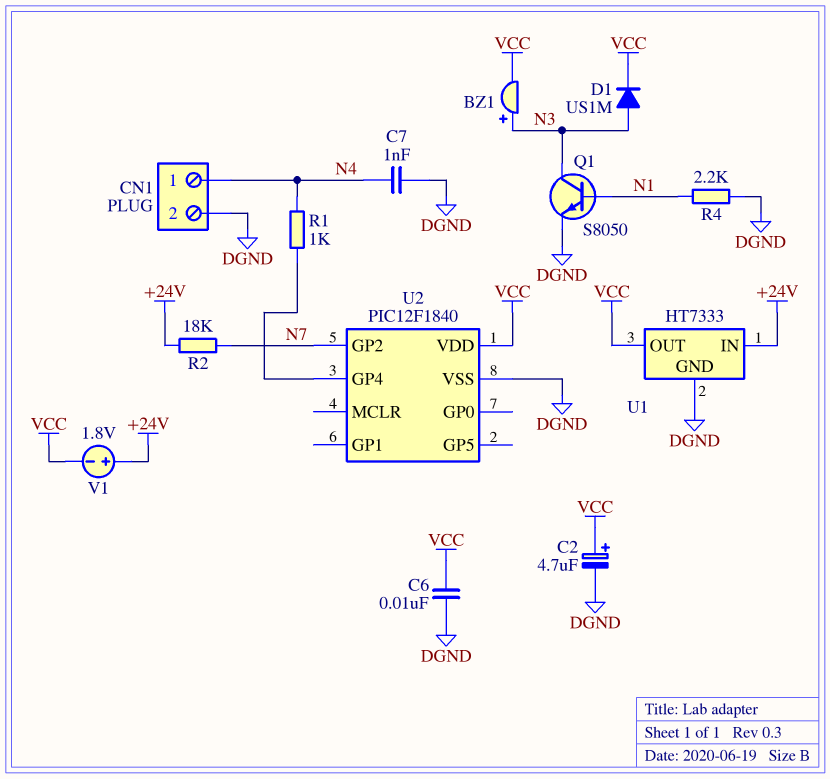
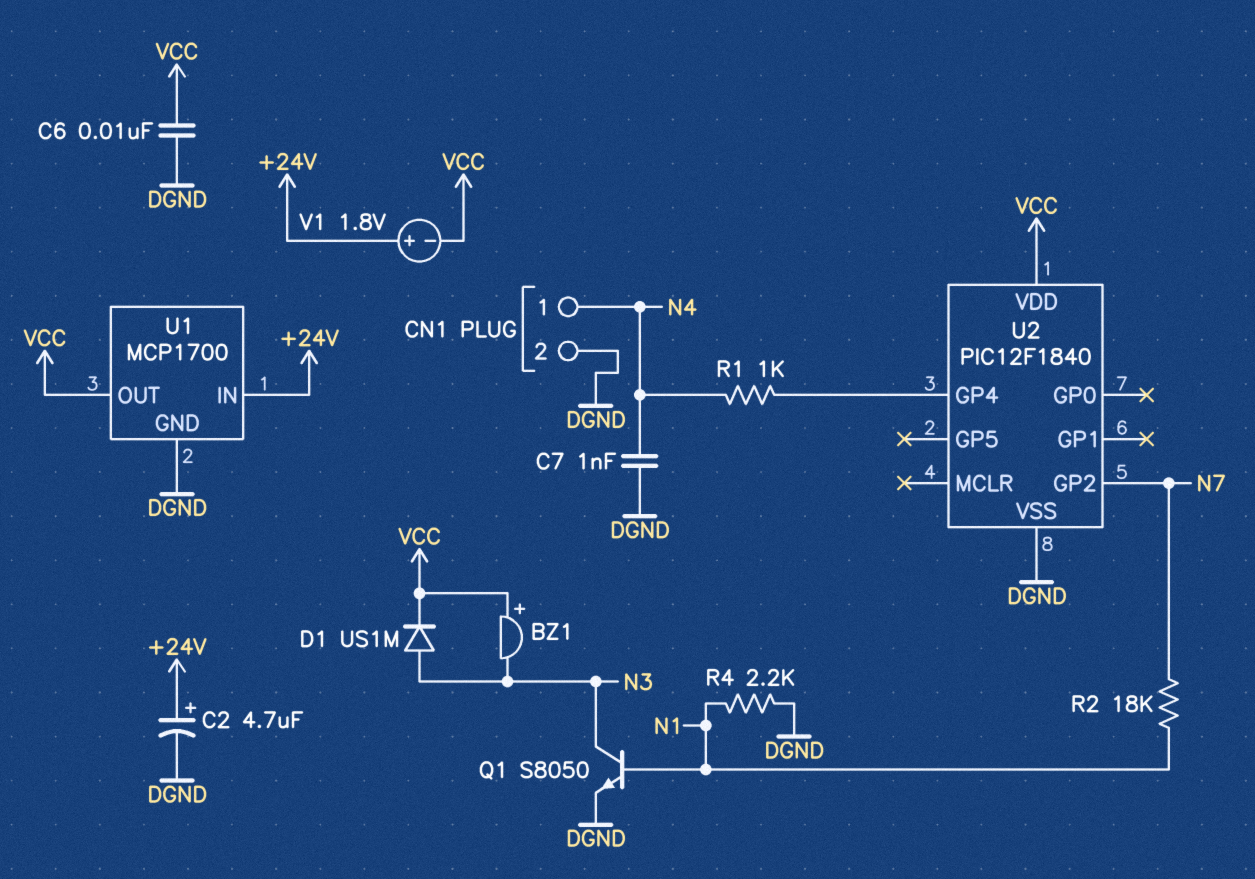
BZ1: buzzer (plus N3, minus VCC) -> buzzer (plus VCC, minus N3)
C2: 4.7uF (plus VCC, minus DGND) -> 4.7uF (plus +24V, minus DGND)
R2: 18k (+24V, N7) -> 18k (N1, N7)
U1: HT7333 -> MCP1700

